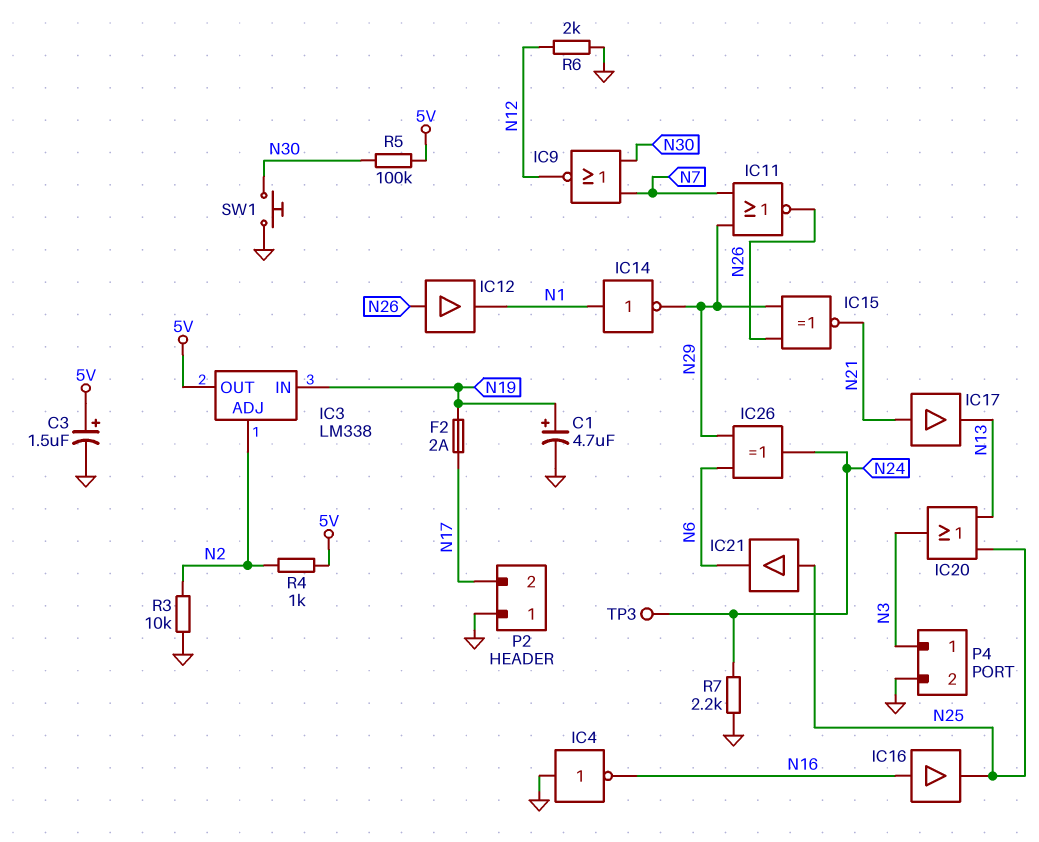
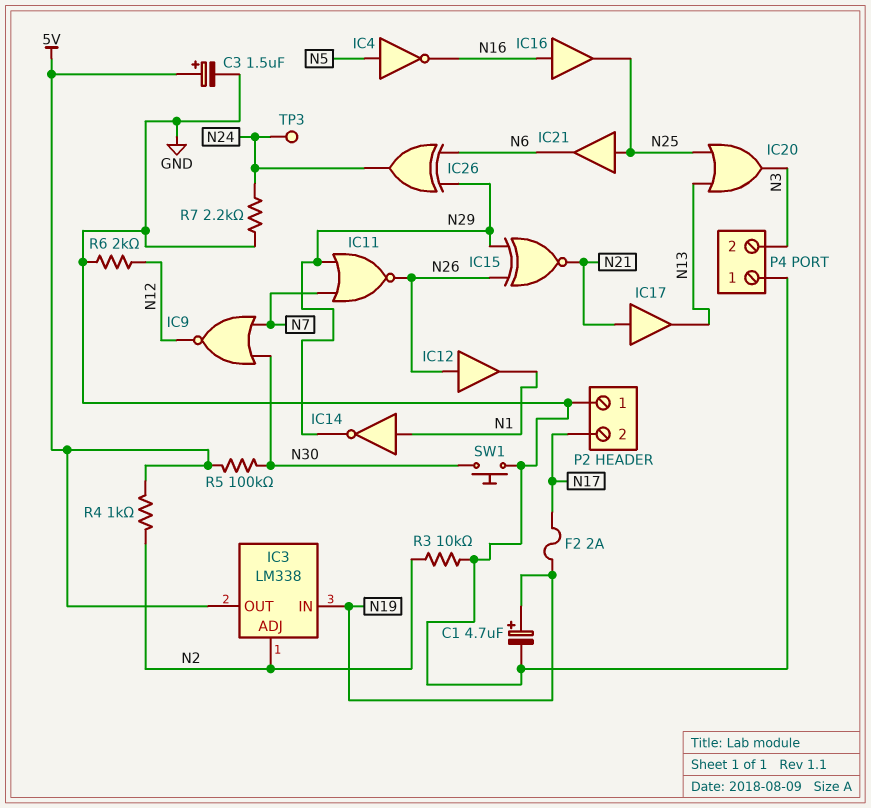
IC4: NOT (in GND, out N16) -> NOT (in N5, out N16)
P4 pin 1: N3 -> GND
P4 pin 2: GND -> N3

